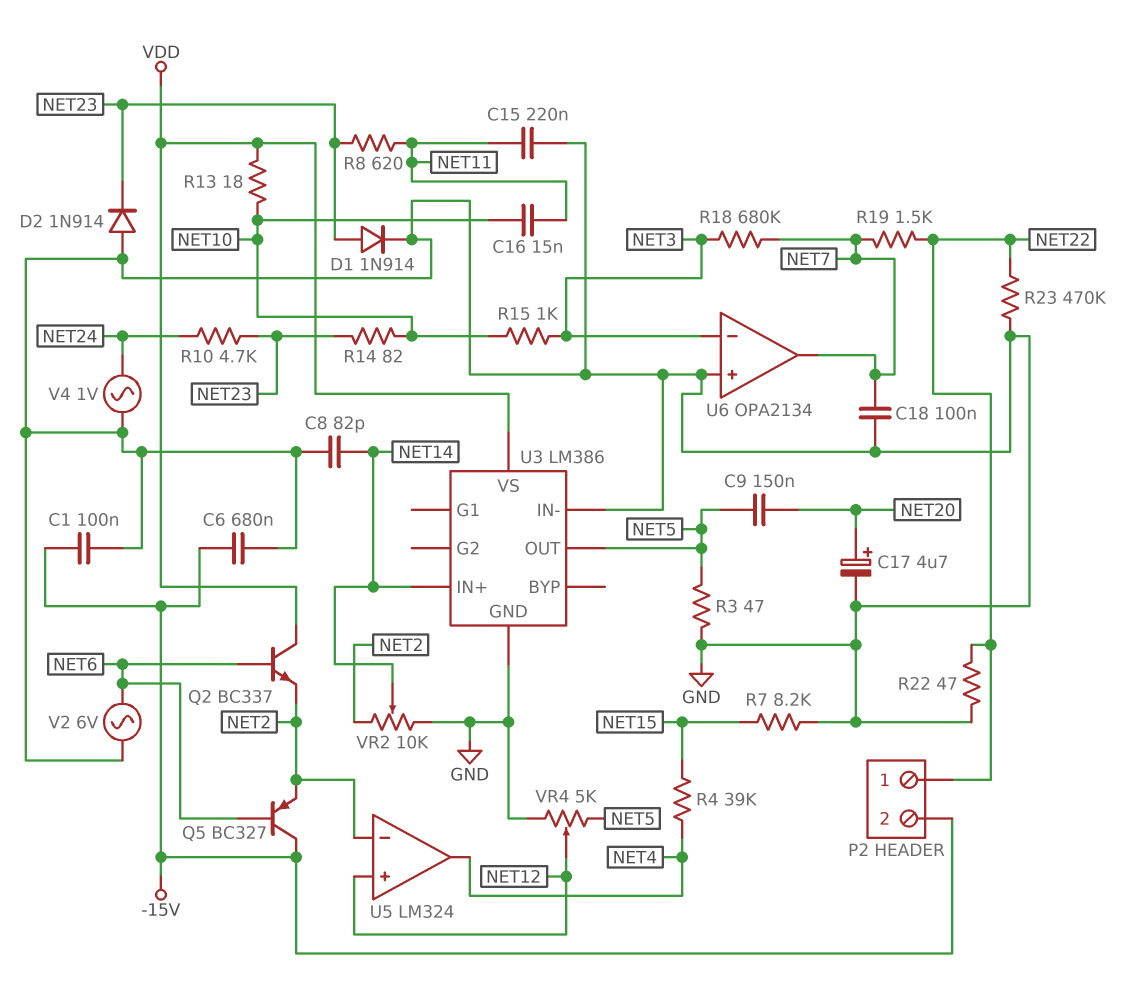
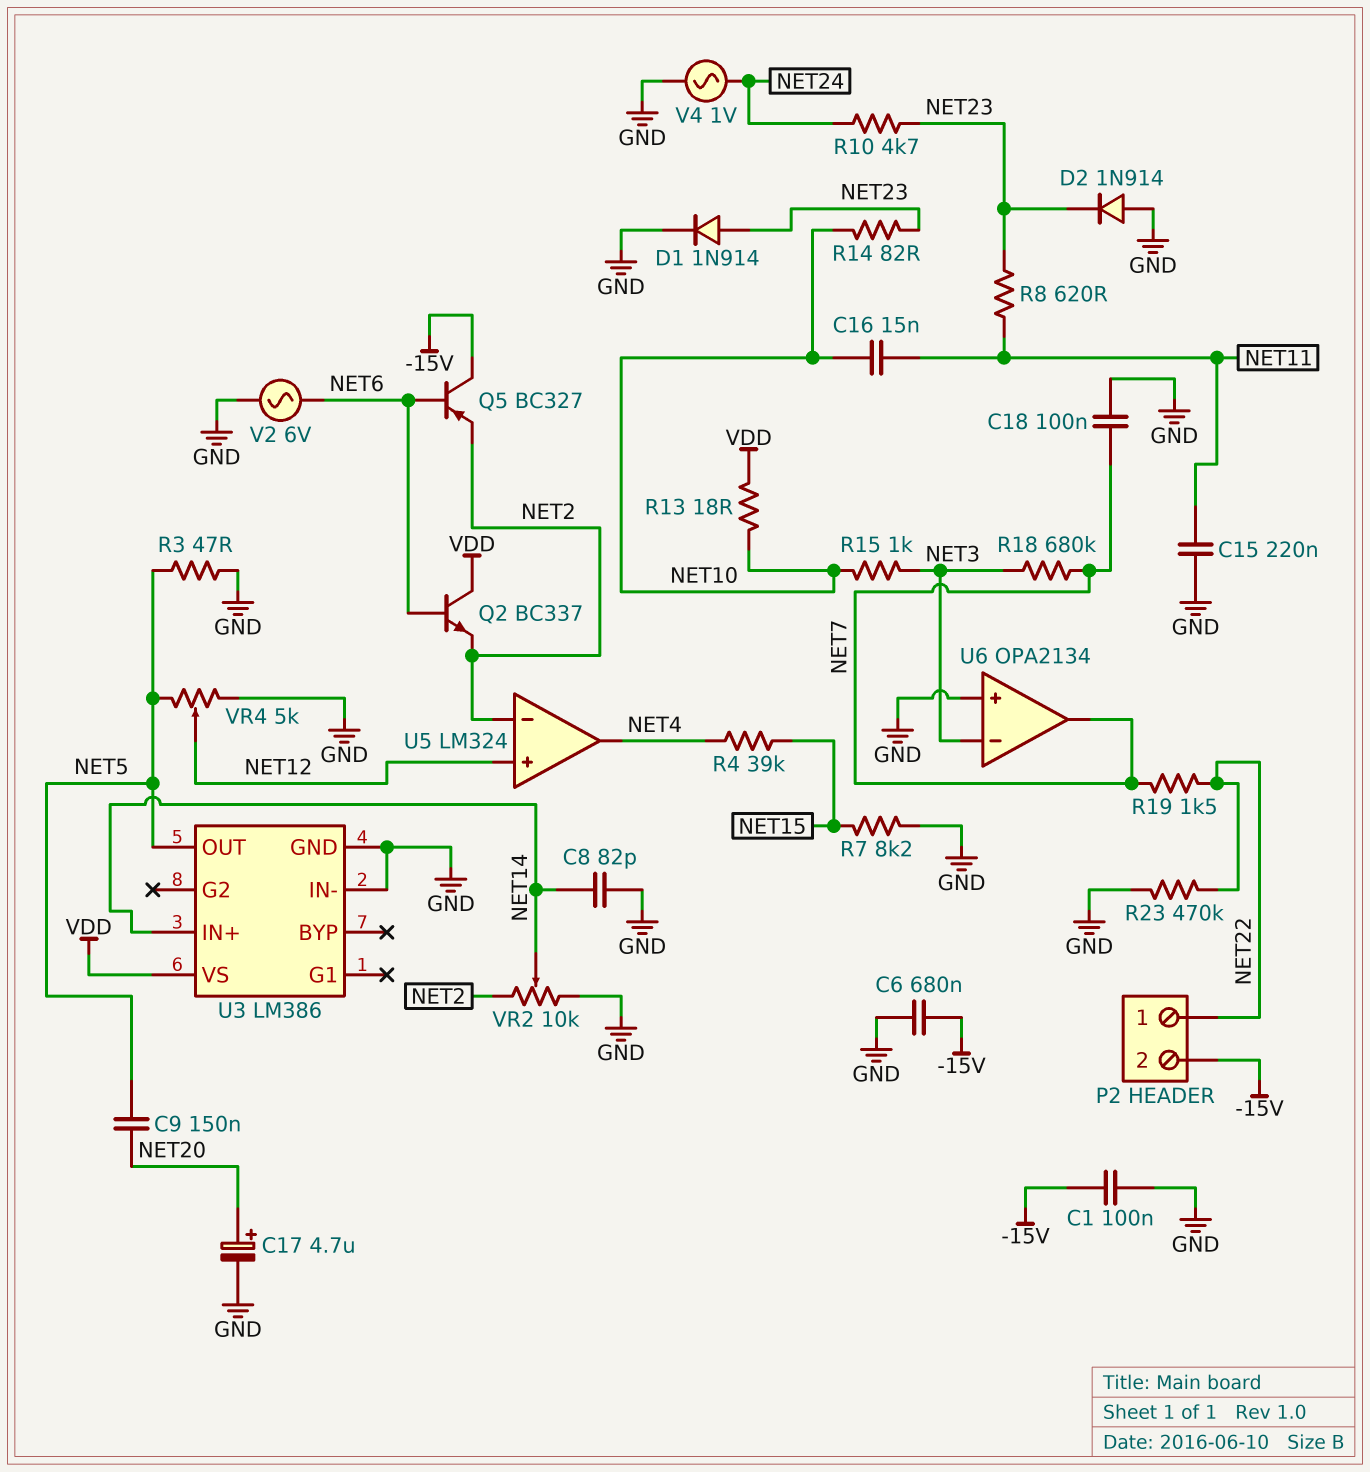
R22: 47 (GND, NET22) -> none

